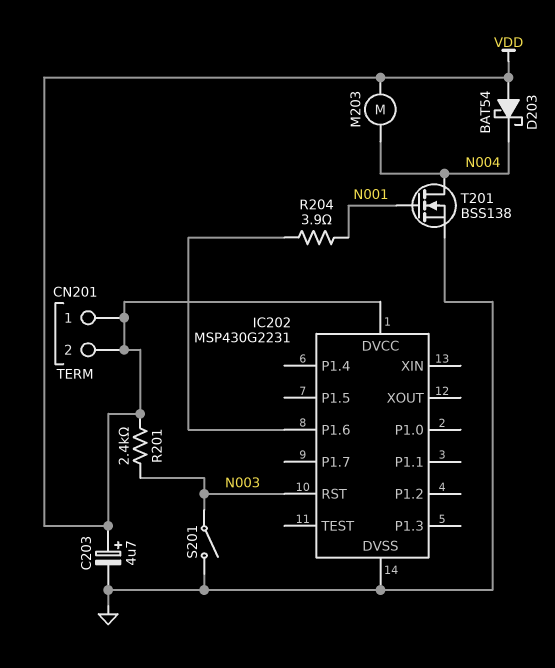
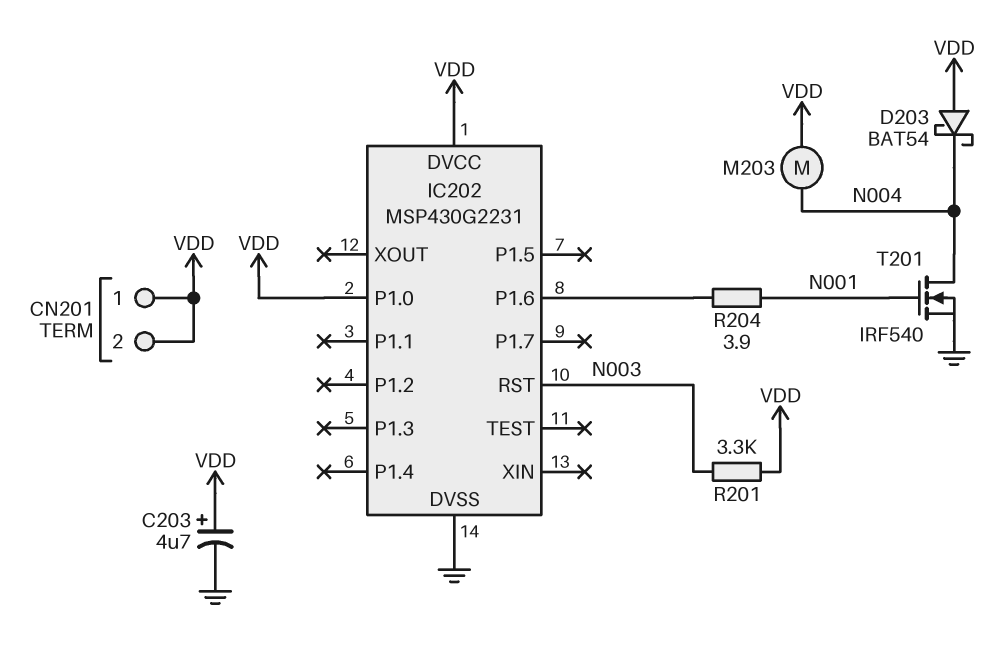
IC202 pin P1.0: none -> VDD
R201: 2.4k (N003, VDD) -> 3.3k (N003, VDD)
S201: switch (GND, N003) -> none
T201: NMOS BSS138 (G N001, D N004, S GND) -> NMOS IRF540 (G N001, D N004, S GND)

